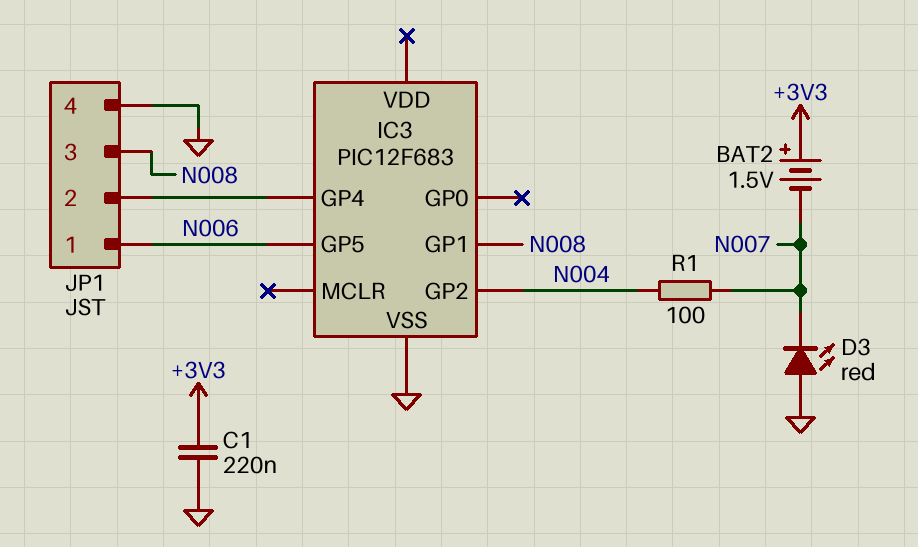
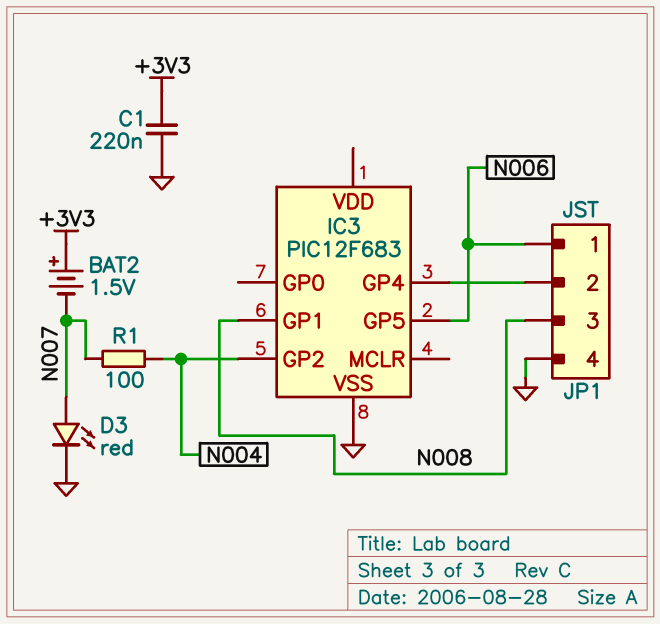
D3: LED red (A GND, K N007) -> LED red (A N007, K GND)

